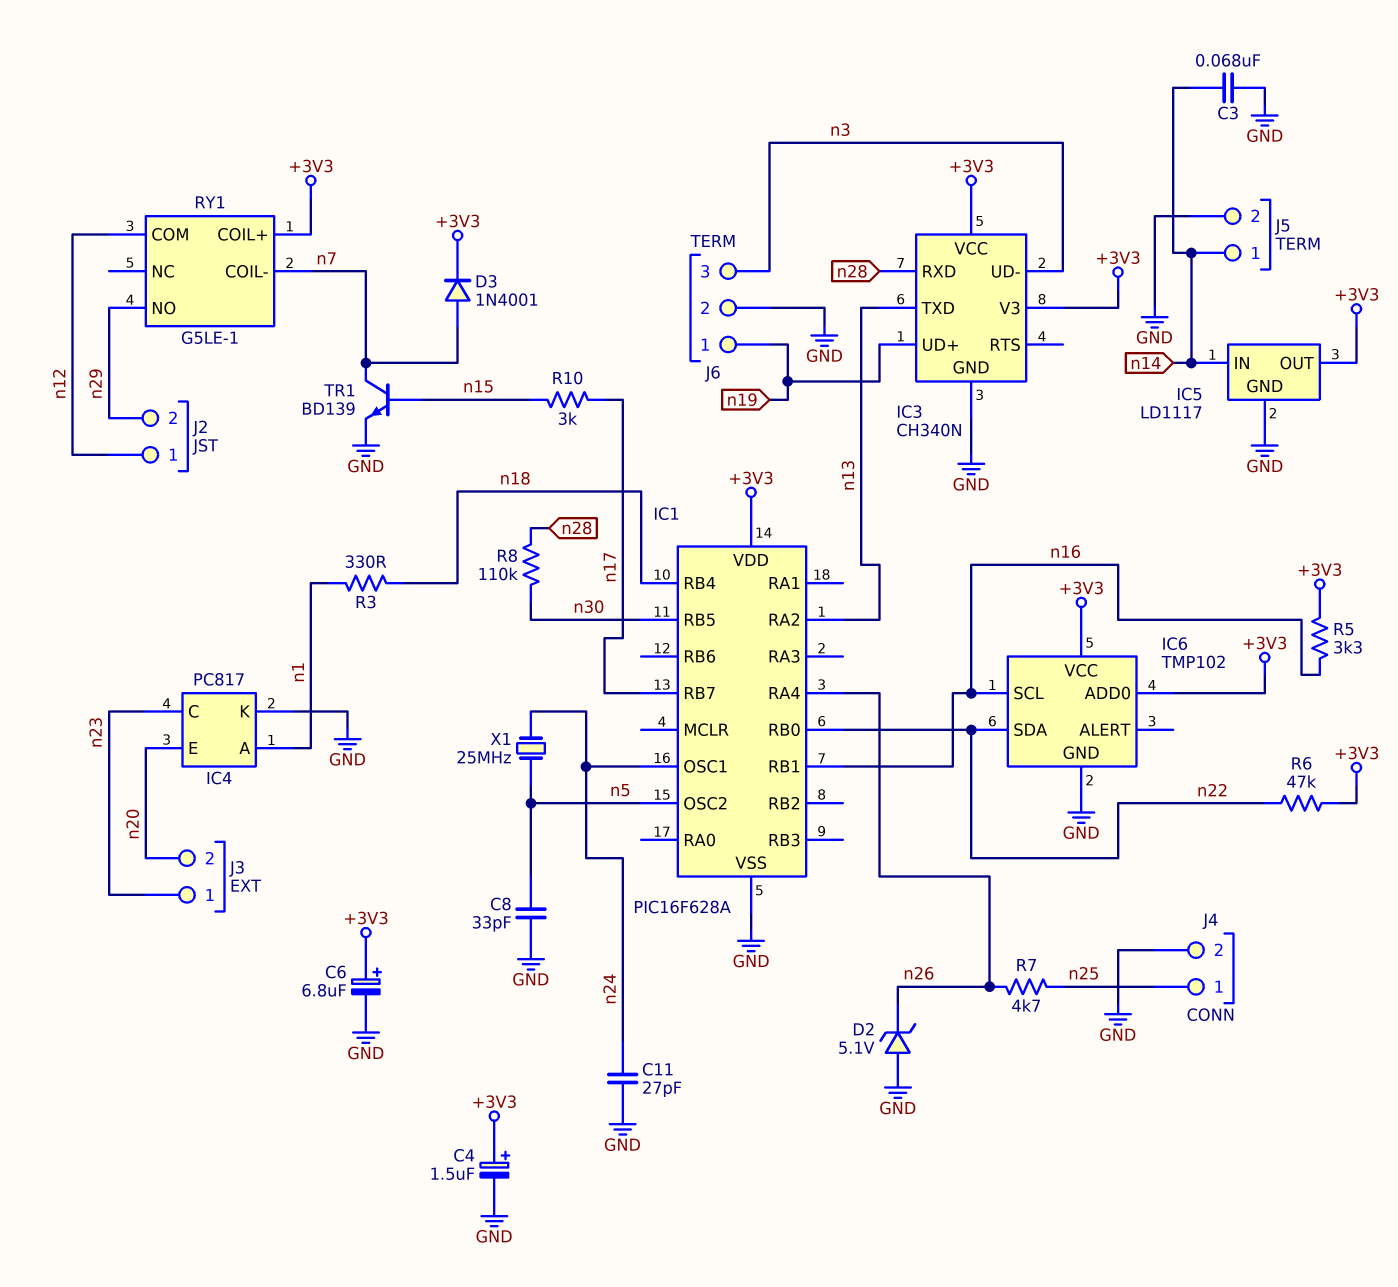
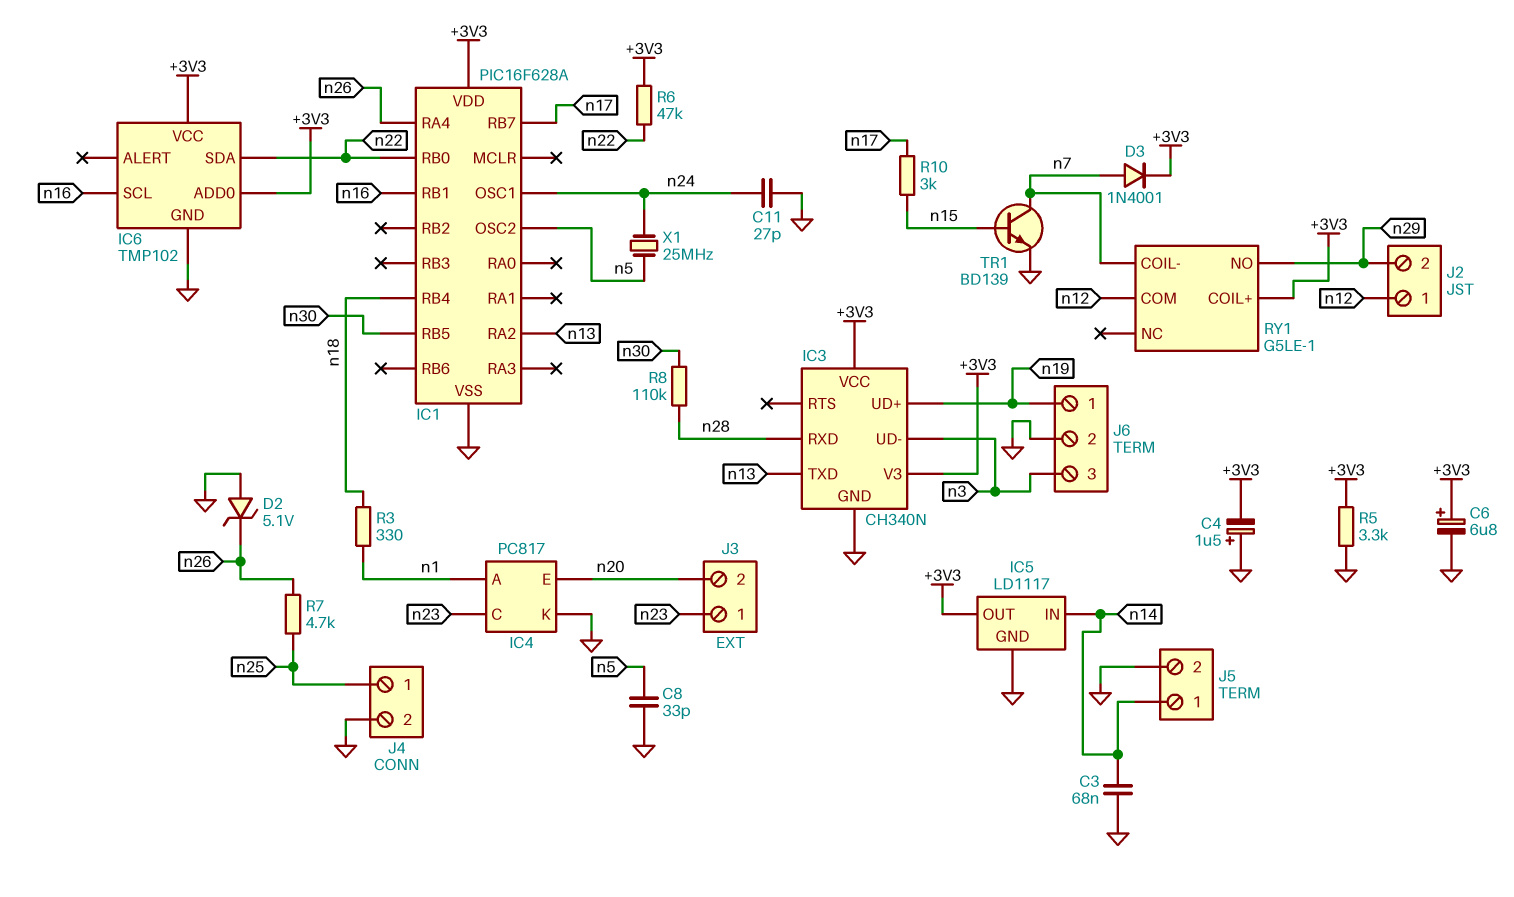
C4: 1.5uF (plus +3V3, minus GND) -> 1.5uF (plus GND, minus +3V3)
R5: 3.3k (+3V3, n16) -> 3.3k (+3V3, GND)

